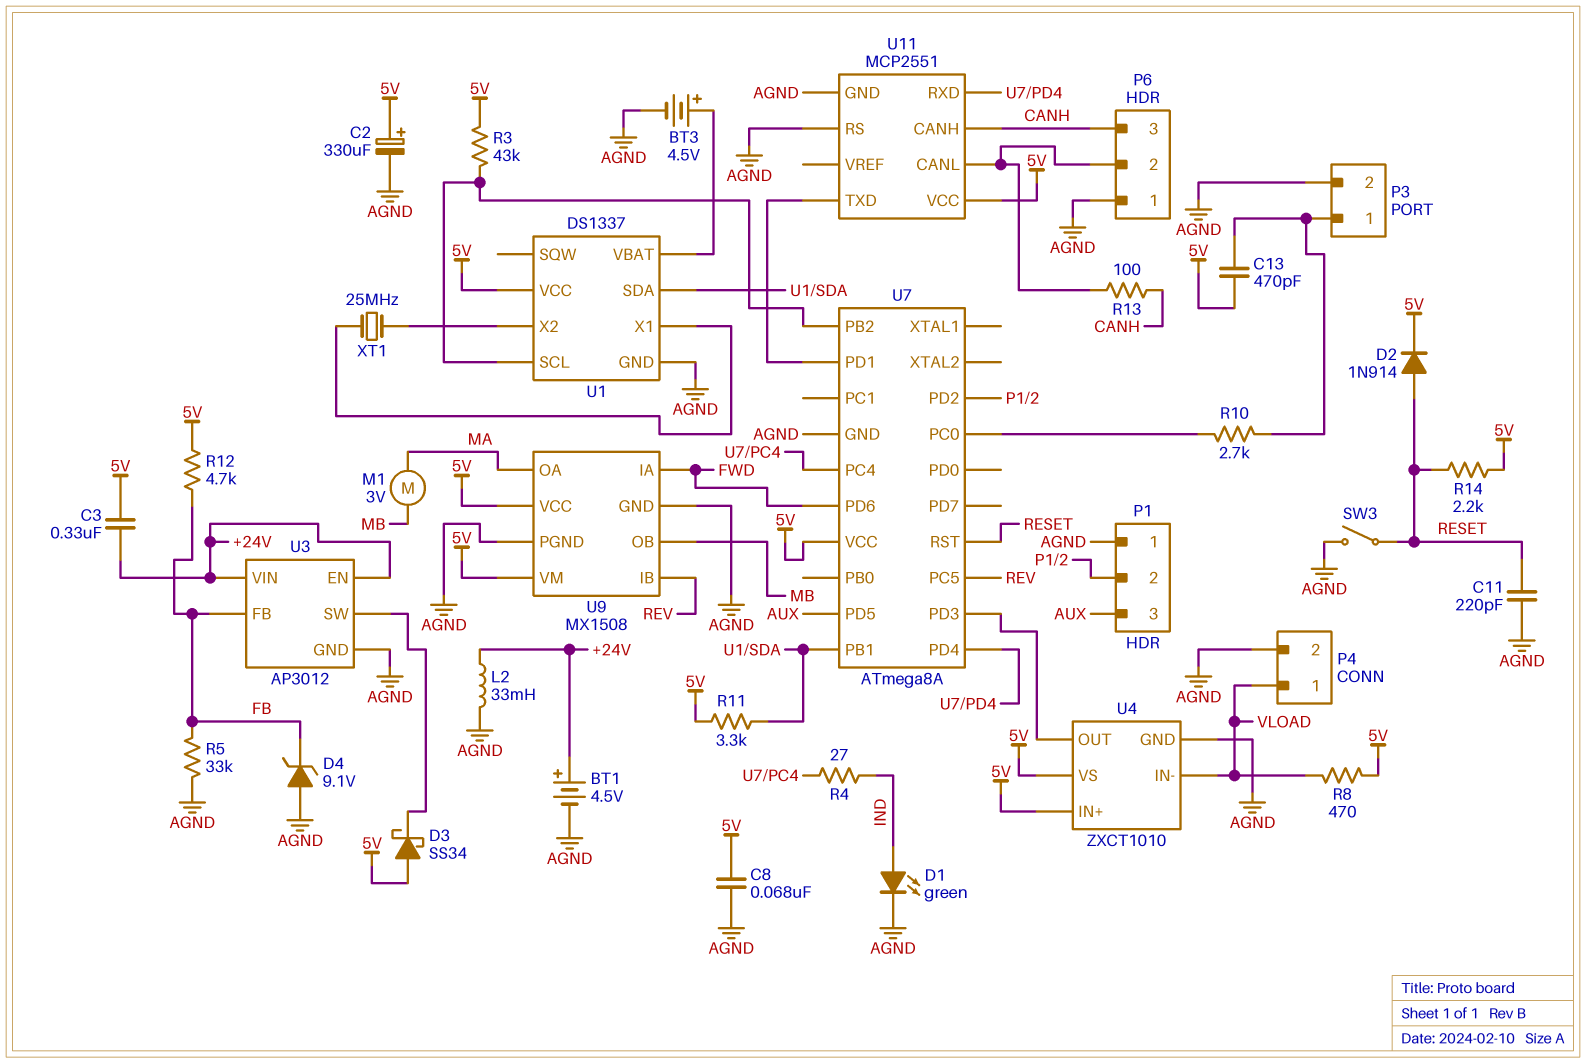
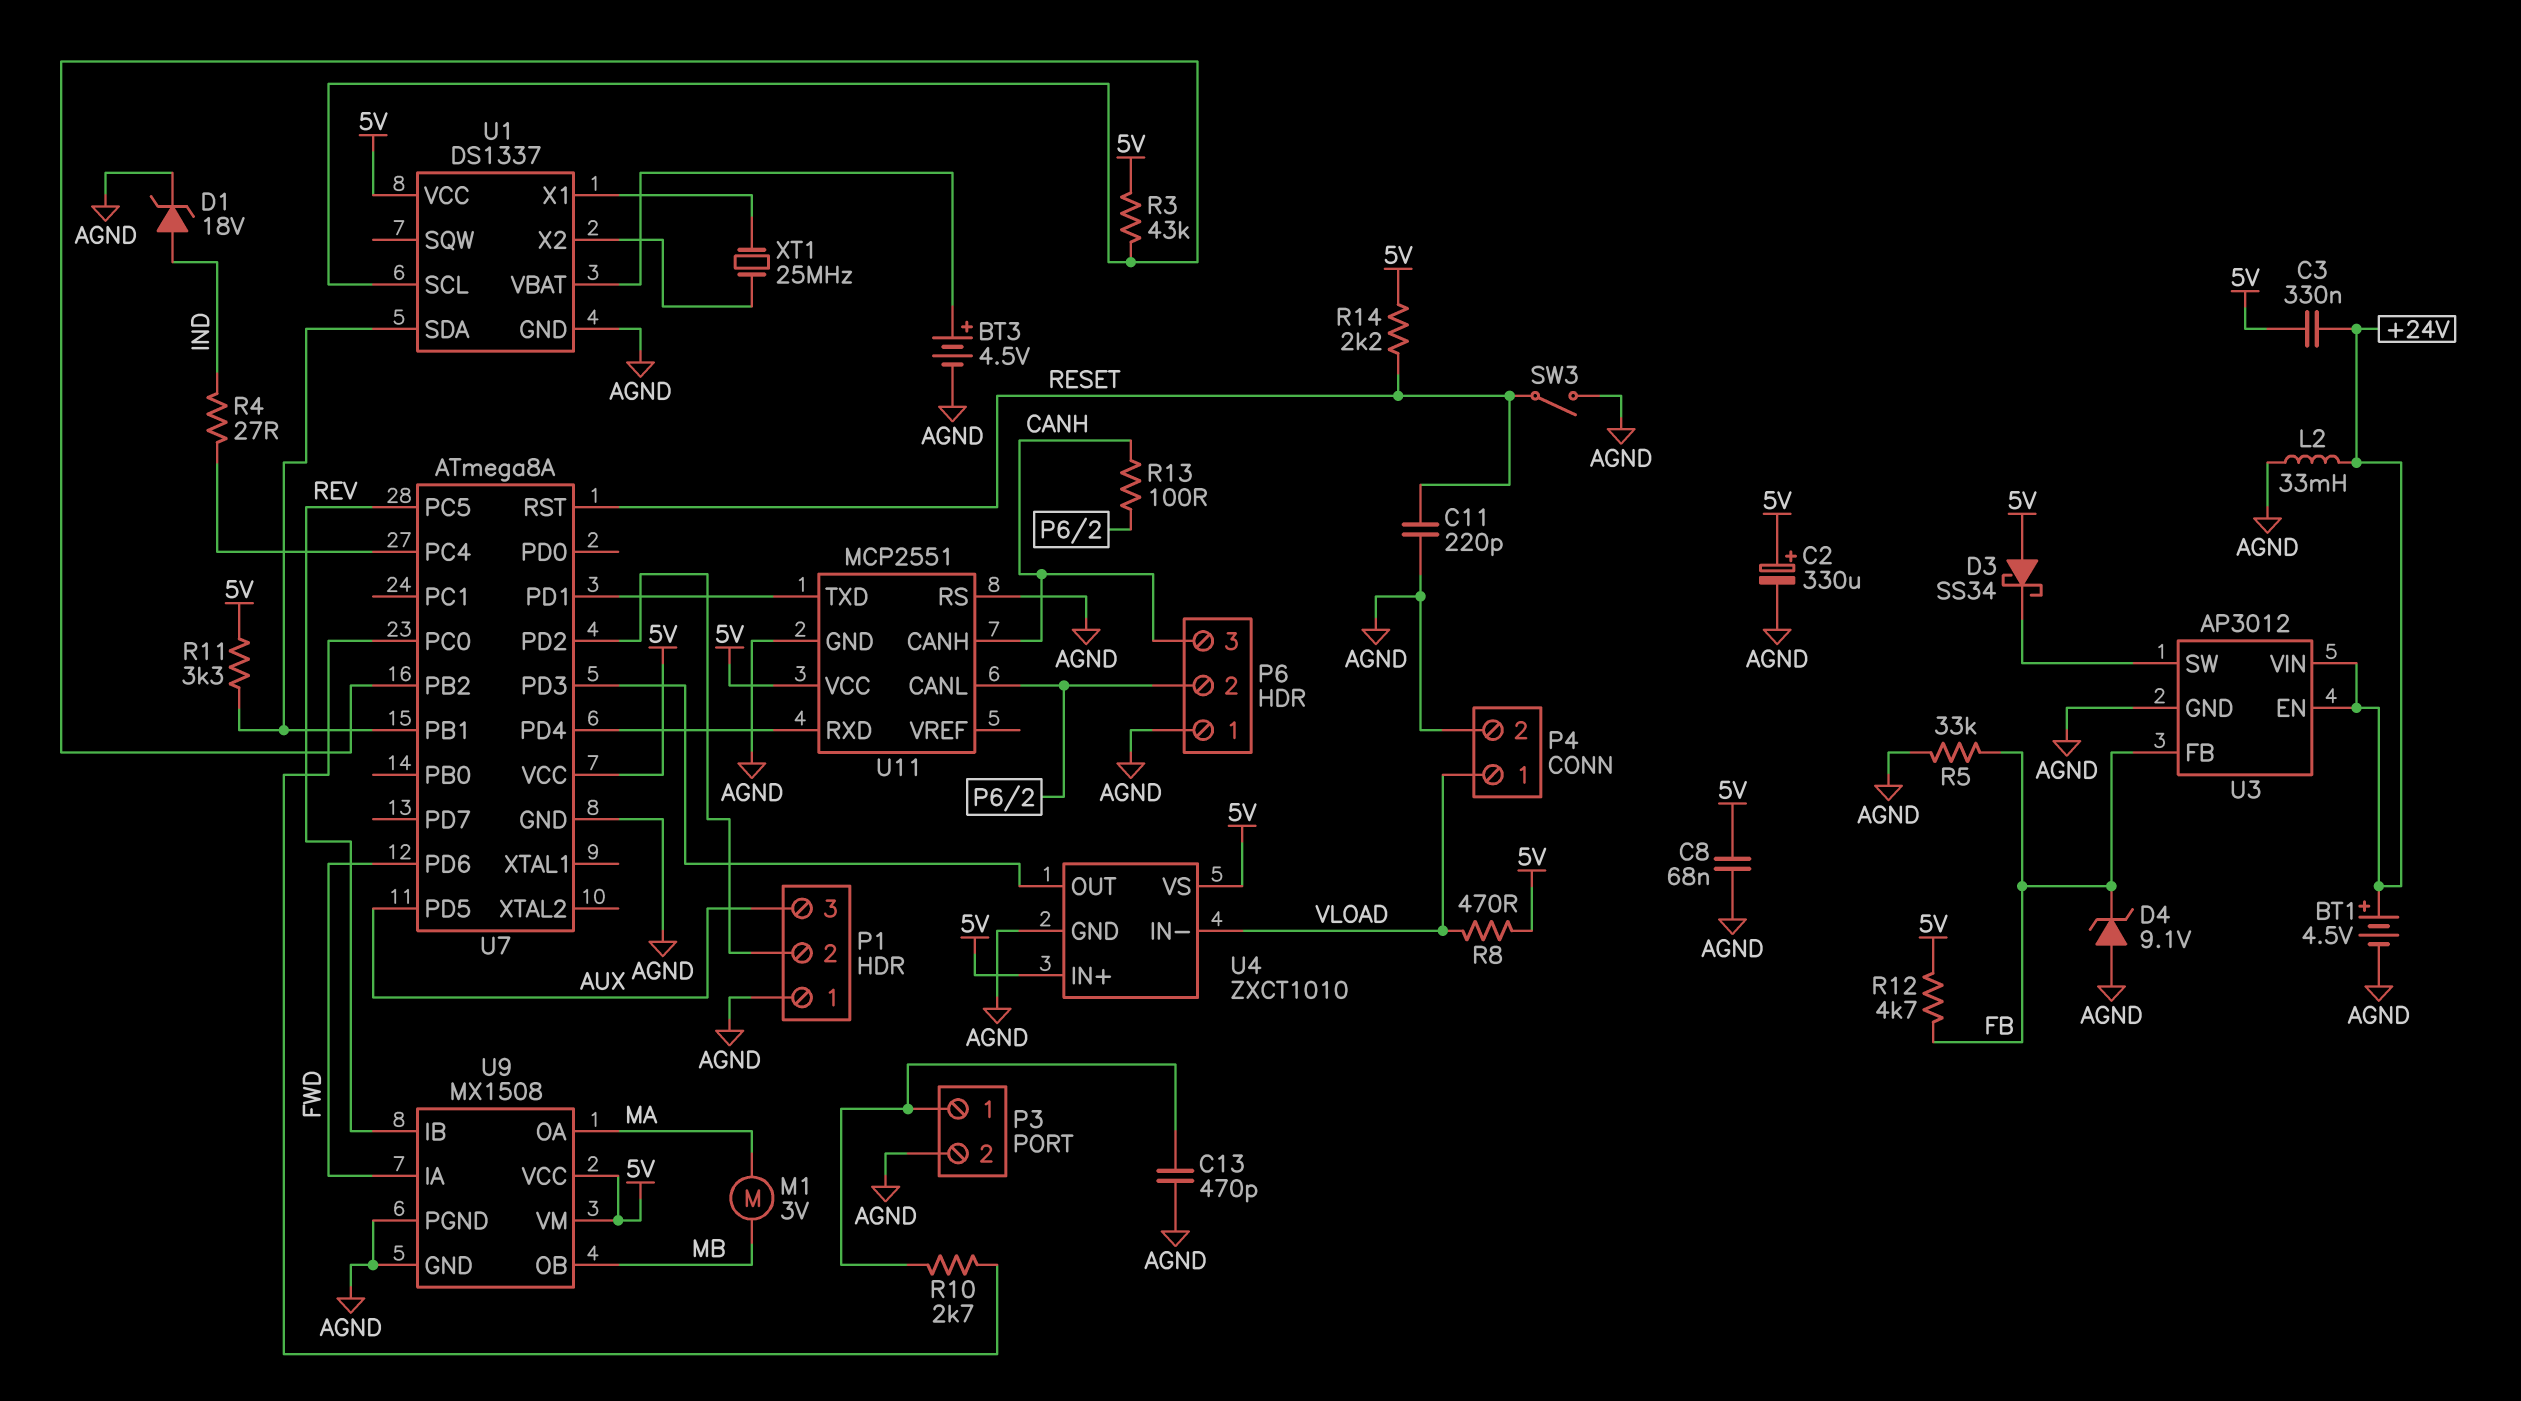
C13: 470pF (5V, P3/1) -> 470pF (AGND, P3/1)
D1: LED green (A IND, K AGND) -> zener 18V (A IND, K AGND)
D2: diode 1N914 (A RESET, K 5V) -> none

